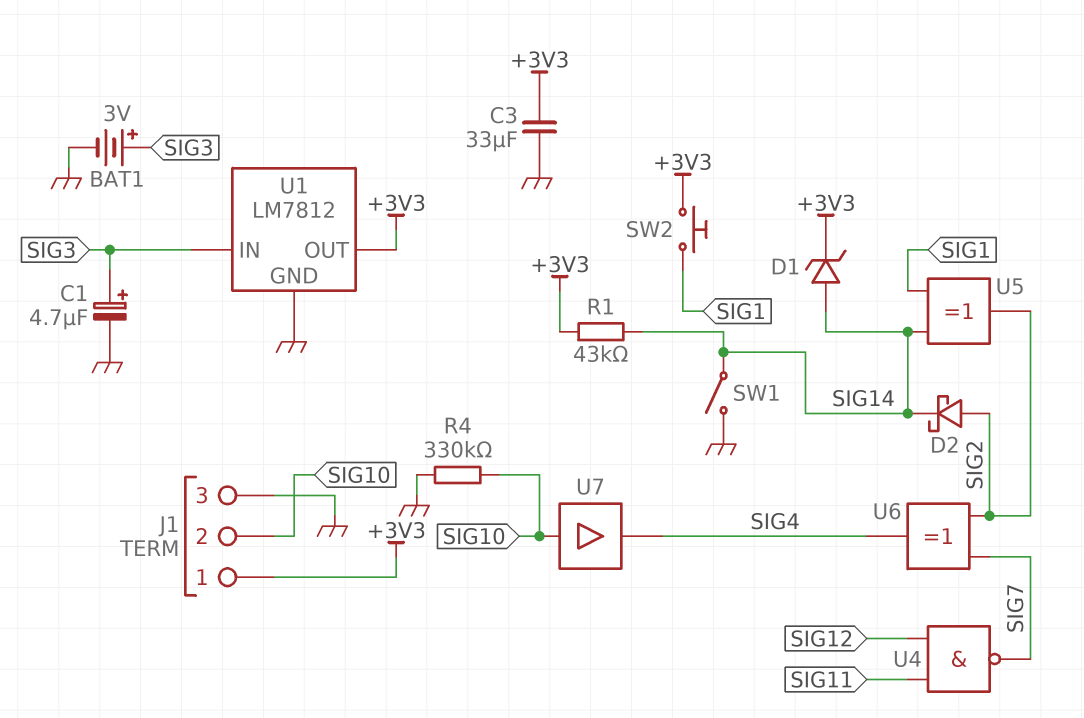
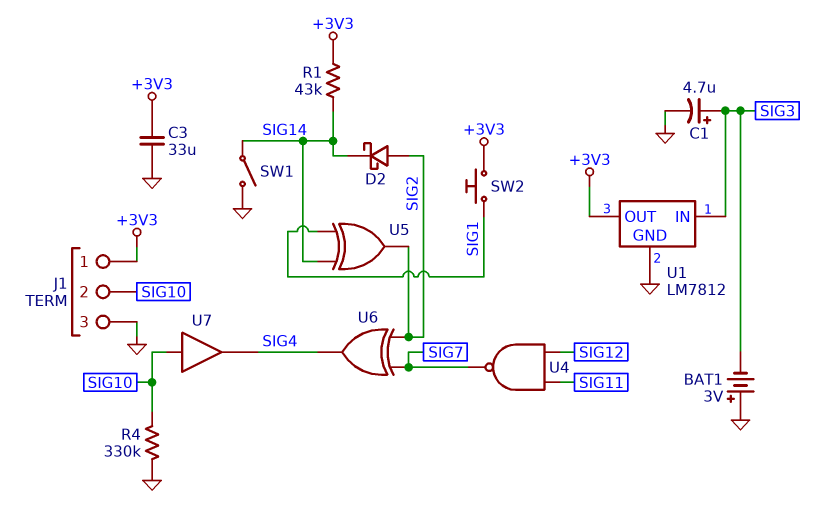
BAT1: 3V (plus SIG3, minus GND) -> 3V (plus GND, minus SIG3)
D1: zener (A SIG14, K +3V3) -> none

